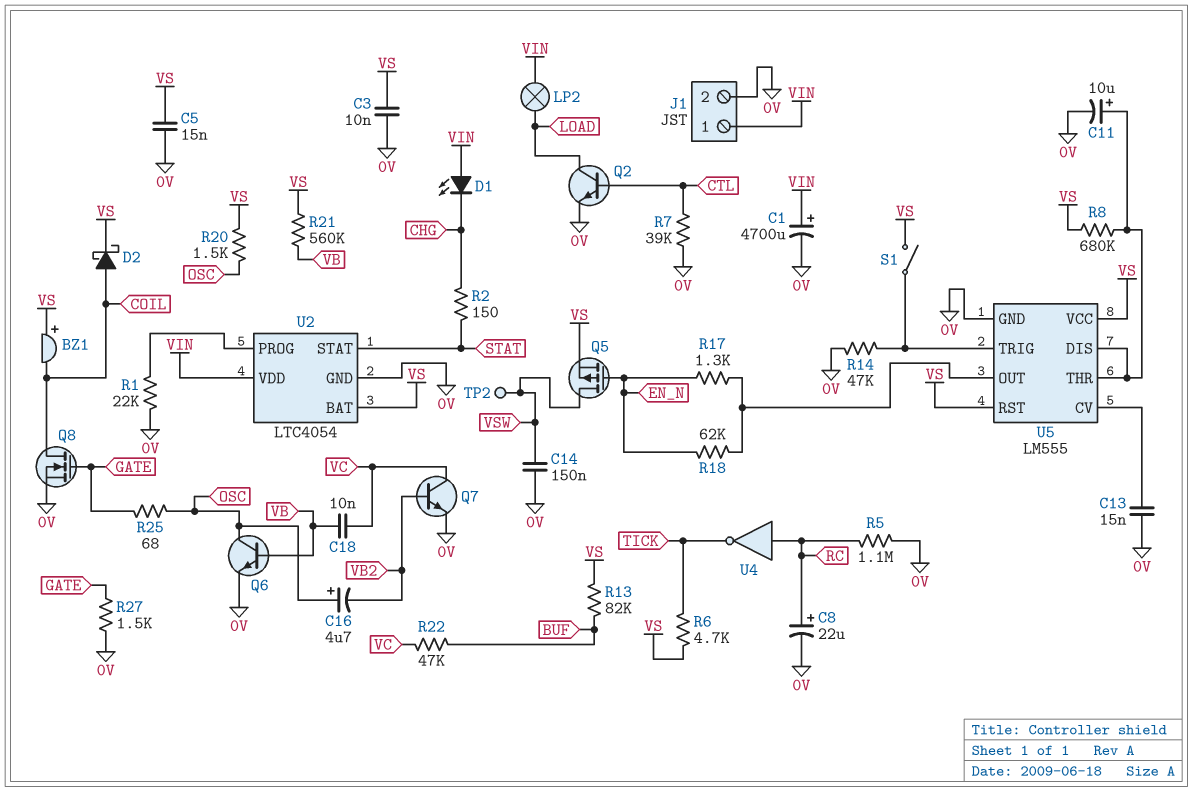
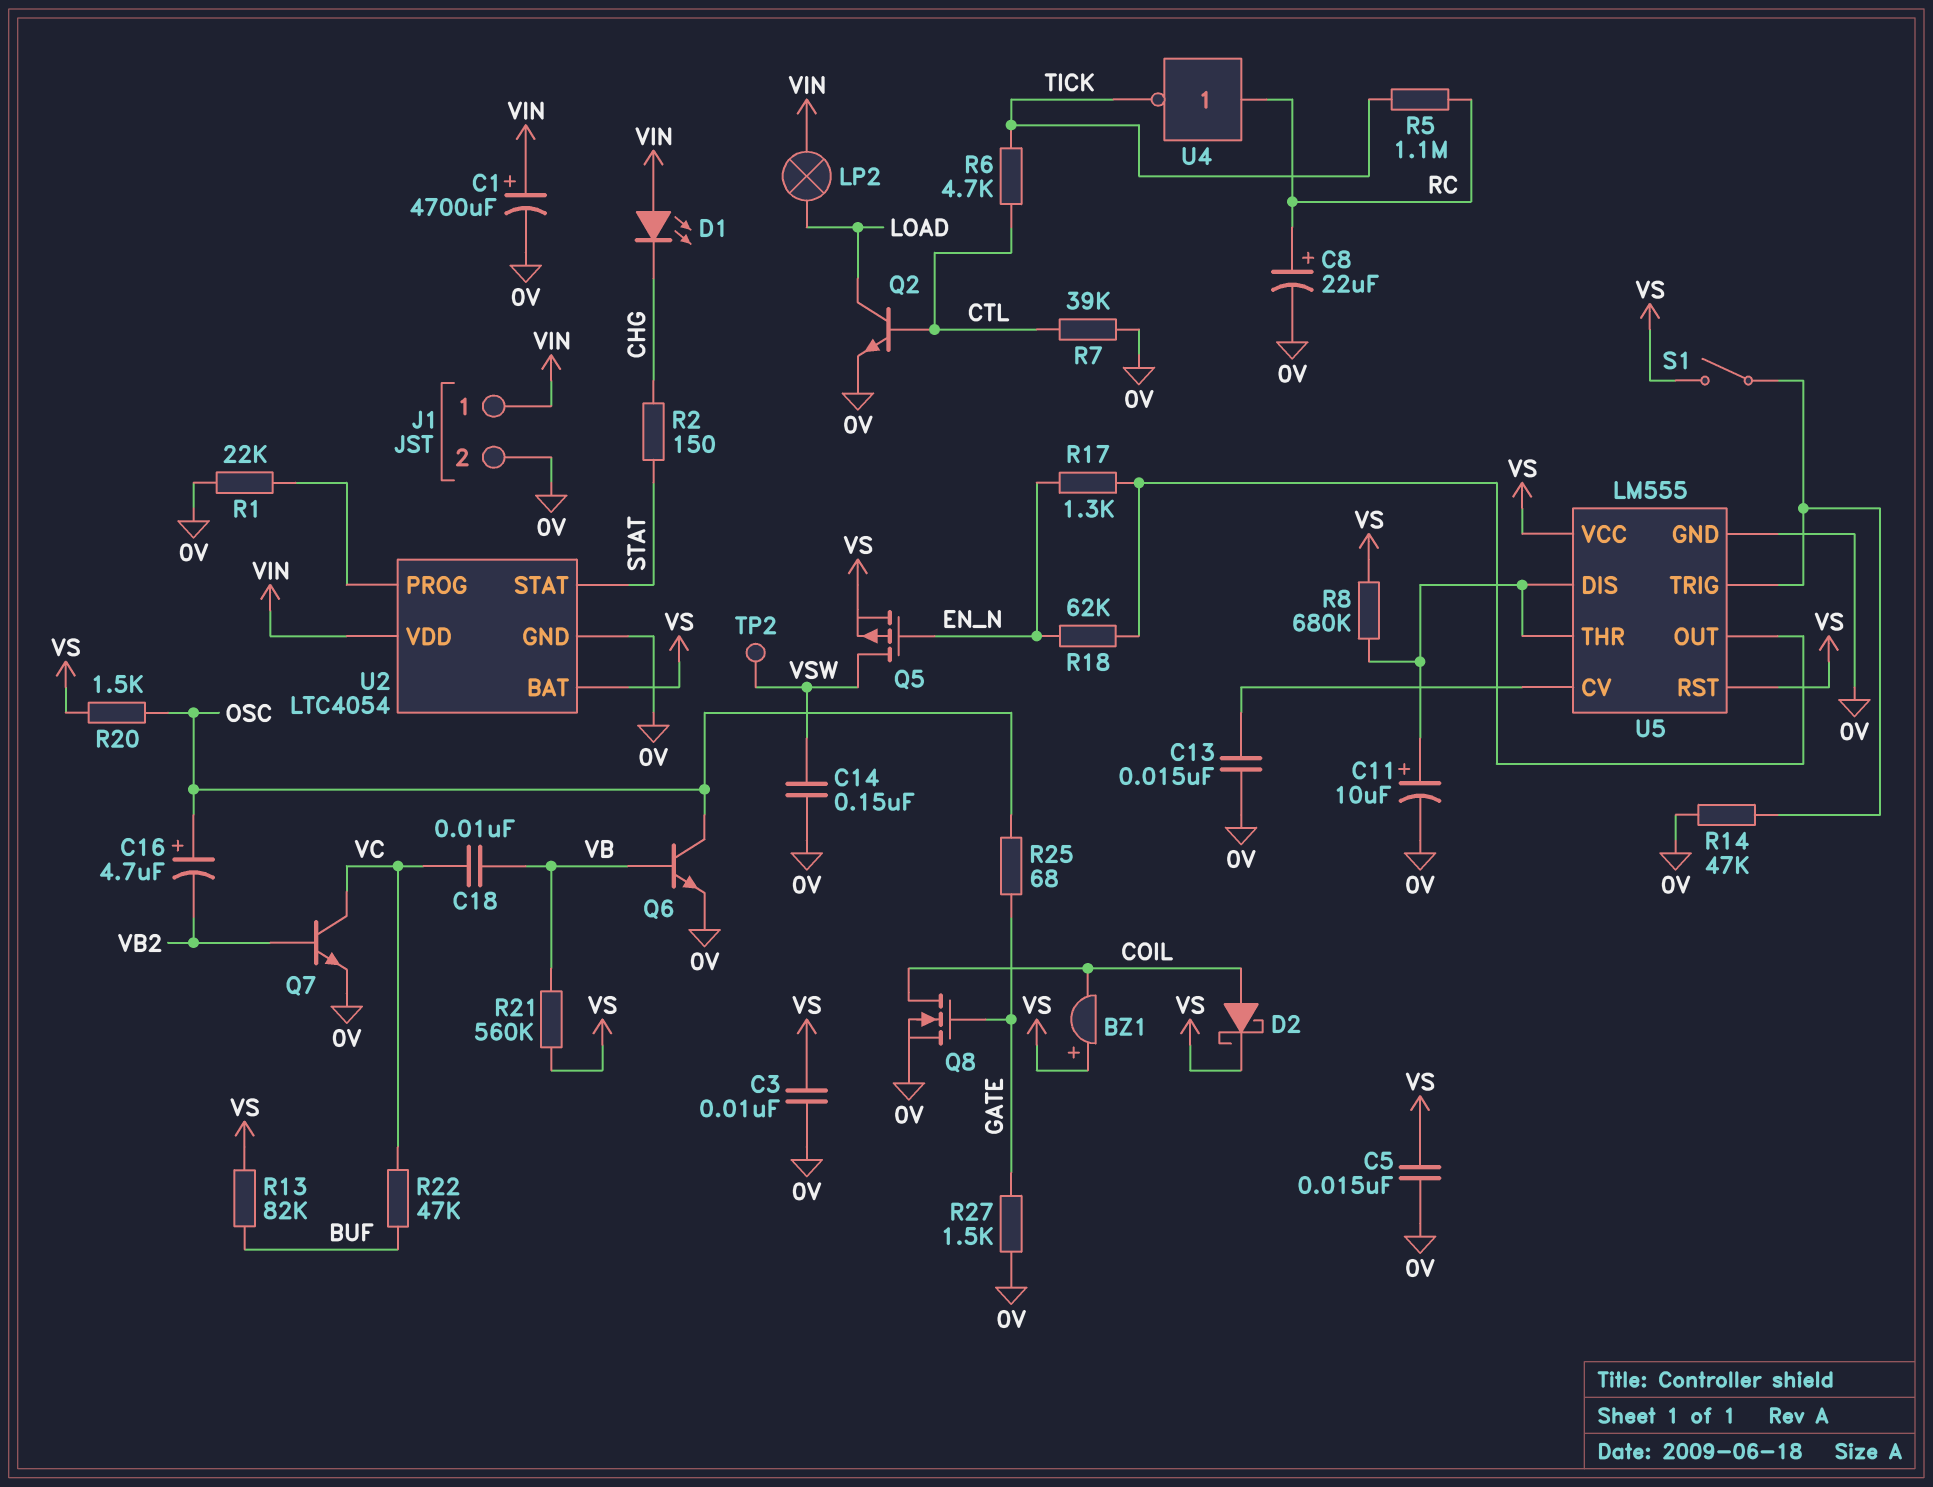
R5: 1.1M (0V, RC) -> 1.1M (RC, TICK)
R6: 4.7k (TICK, VS) -> 4.7k (CTL, TICK)

